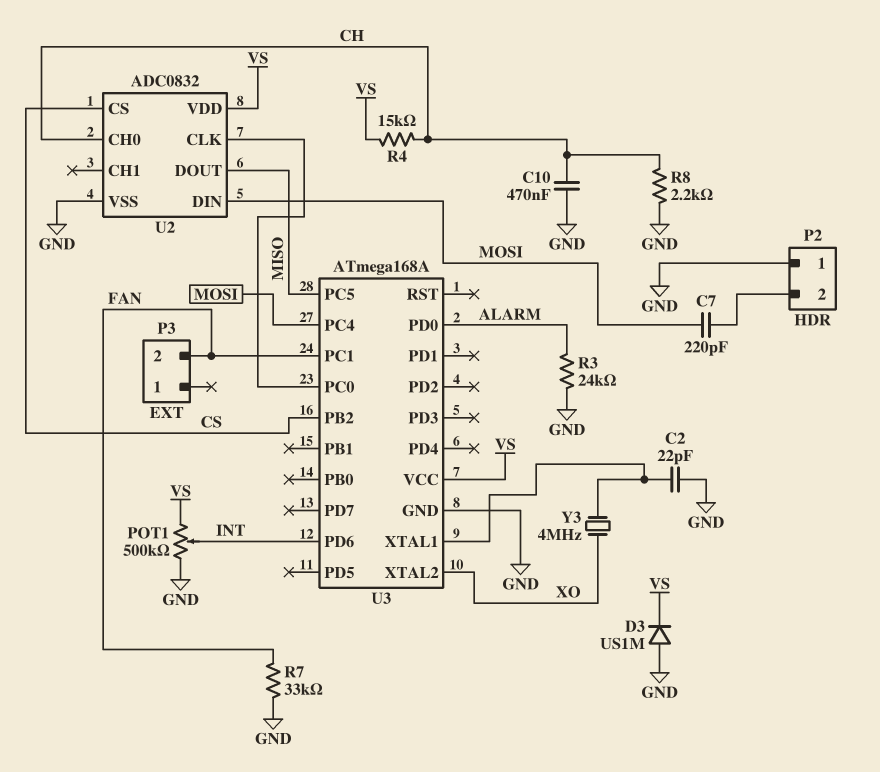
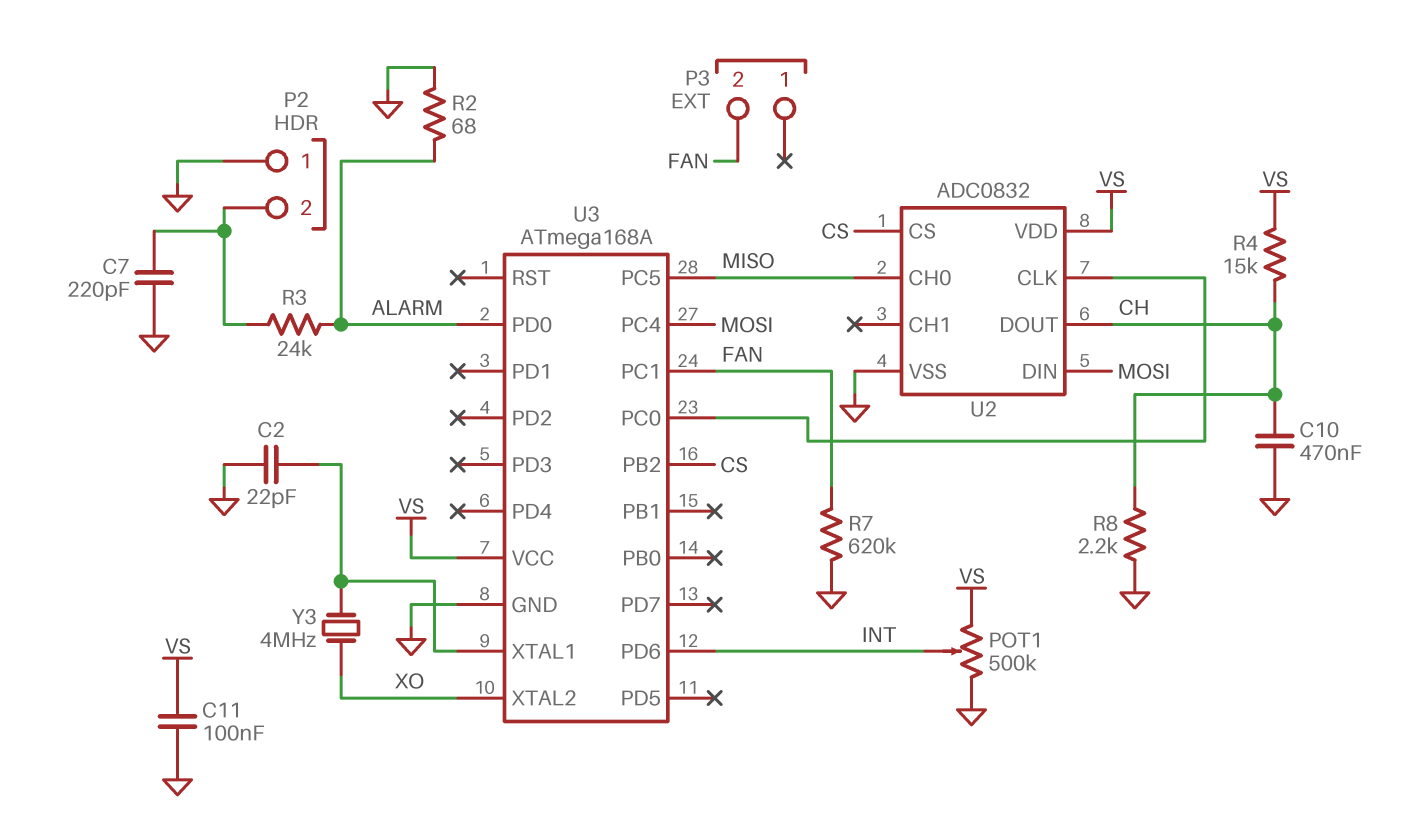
C7: 220pF (MOSI, P2/2) -> 220pF (GND, P2/2)
C11: none -> 100nF (GND, VS)
D3: diode US1M (A GND, K VS) -> none
R2: none -> 68 (ALARM, GND)
R3: 24k (ALARM, GND) -> 24k (ALARM, P2/2)
R7: 33k (FAN, GND) -> 620k (FAN, GND)
U2 pin CH0: CH -> MISO
U2 pin DOUT: MISO -> CH

